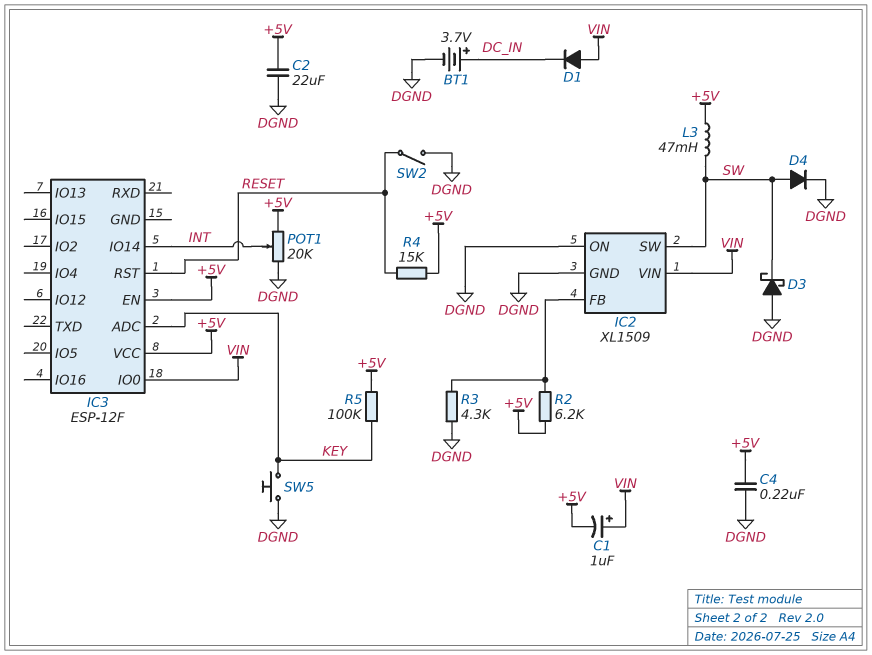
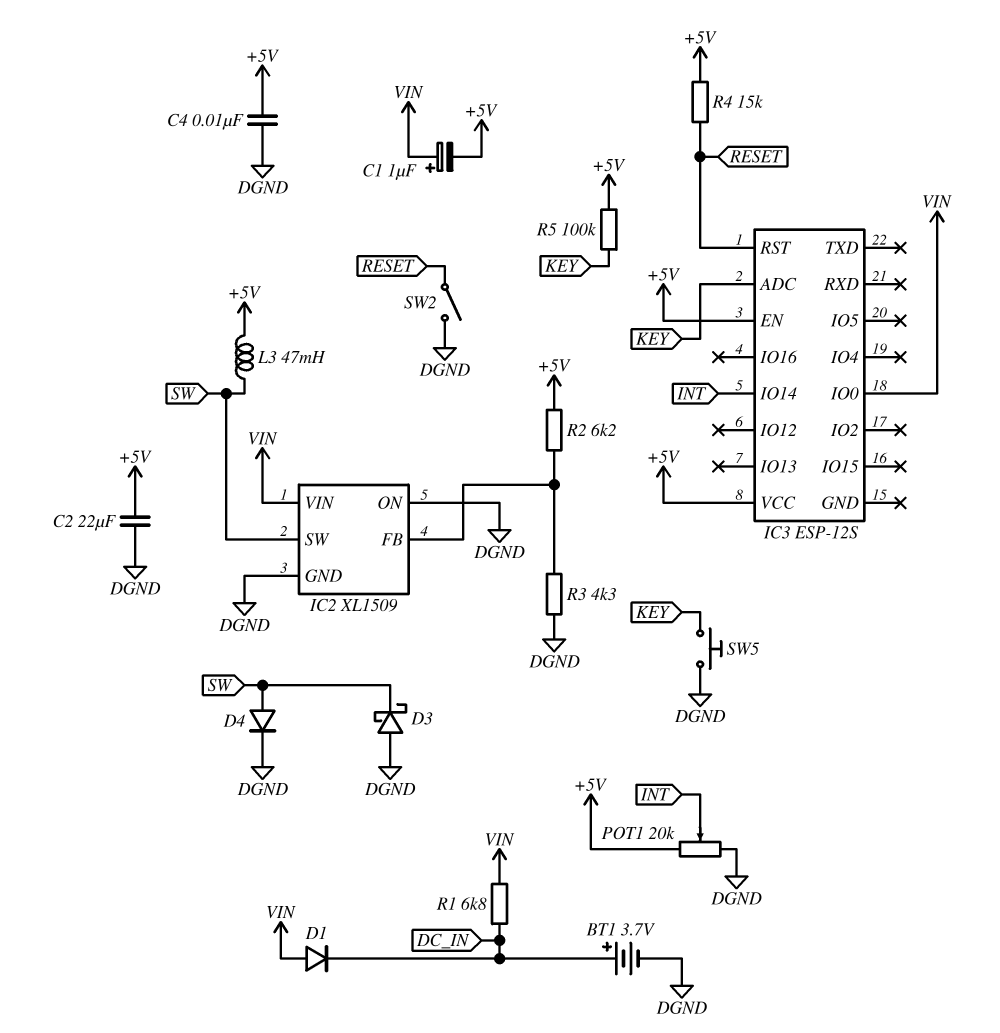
C4: 220nF (+5V, DGND) -> 10nF (+5V, DGND)
IC3: ESP-12F -> ESP-12S
R1: none -> 6.8k (DC_IN, VIN)

